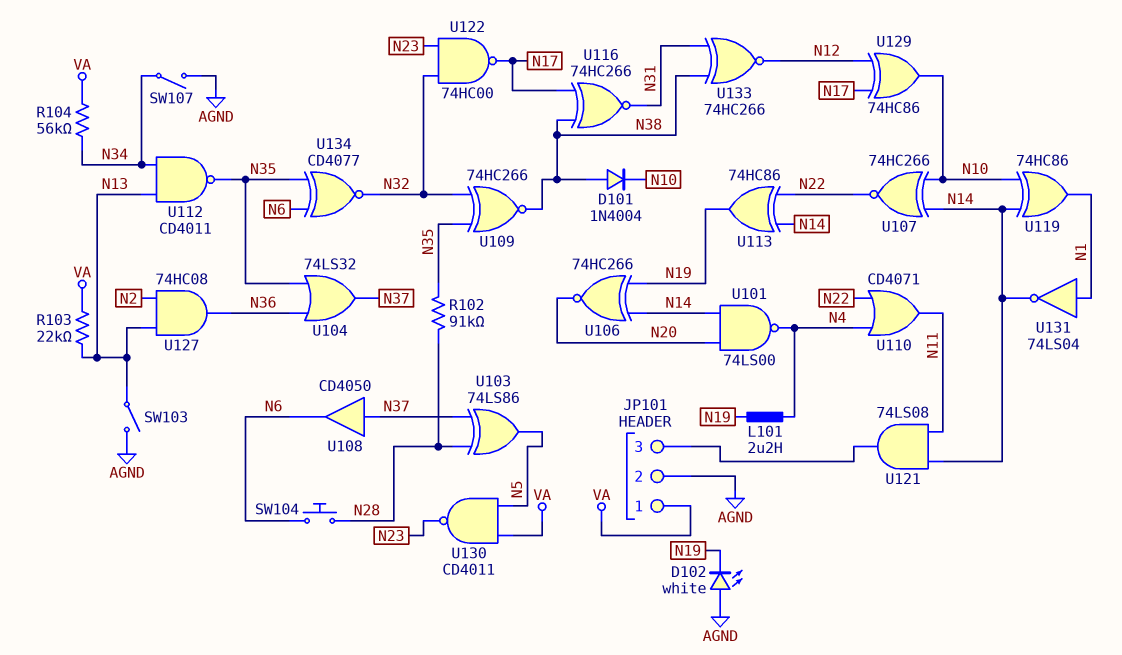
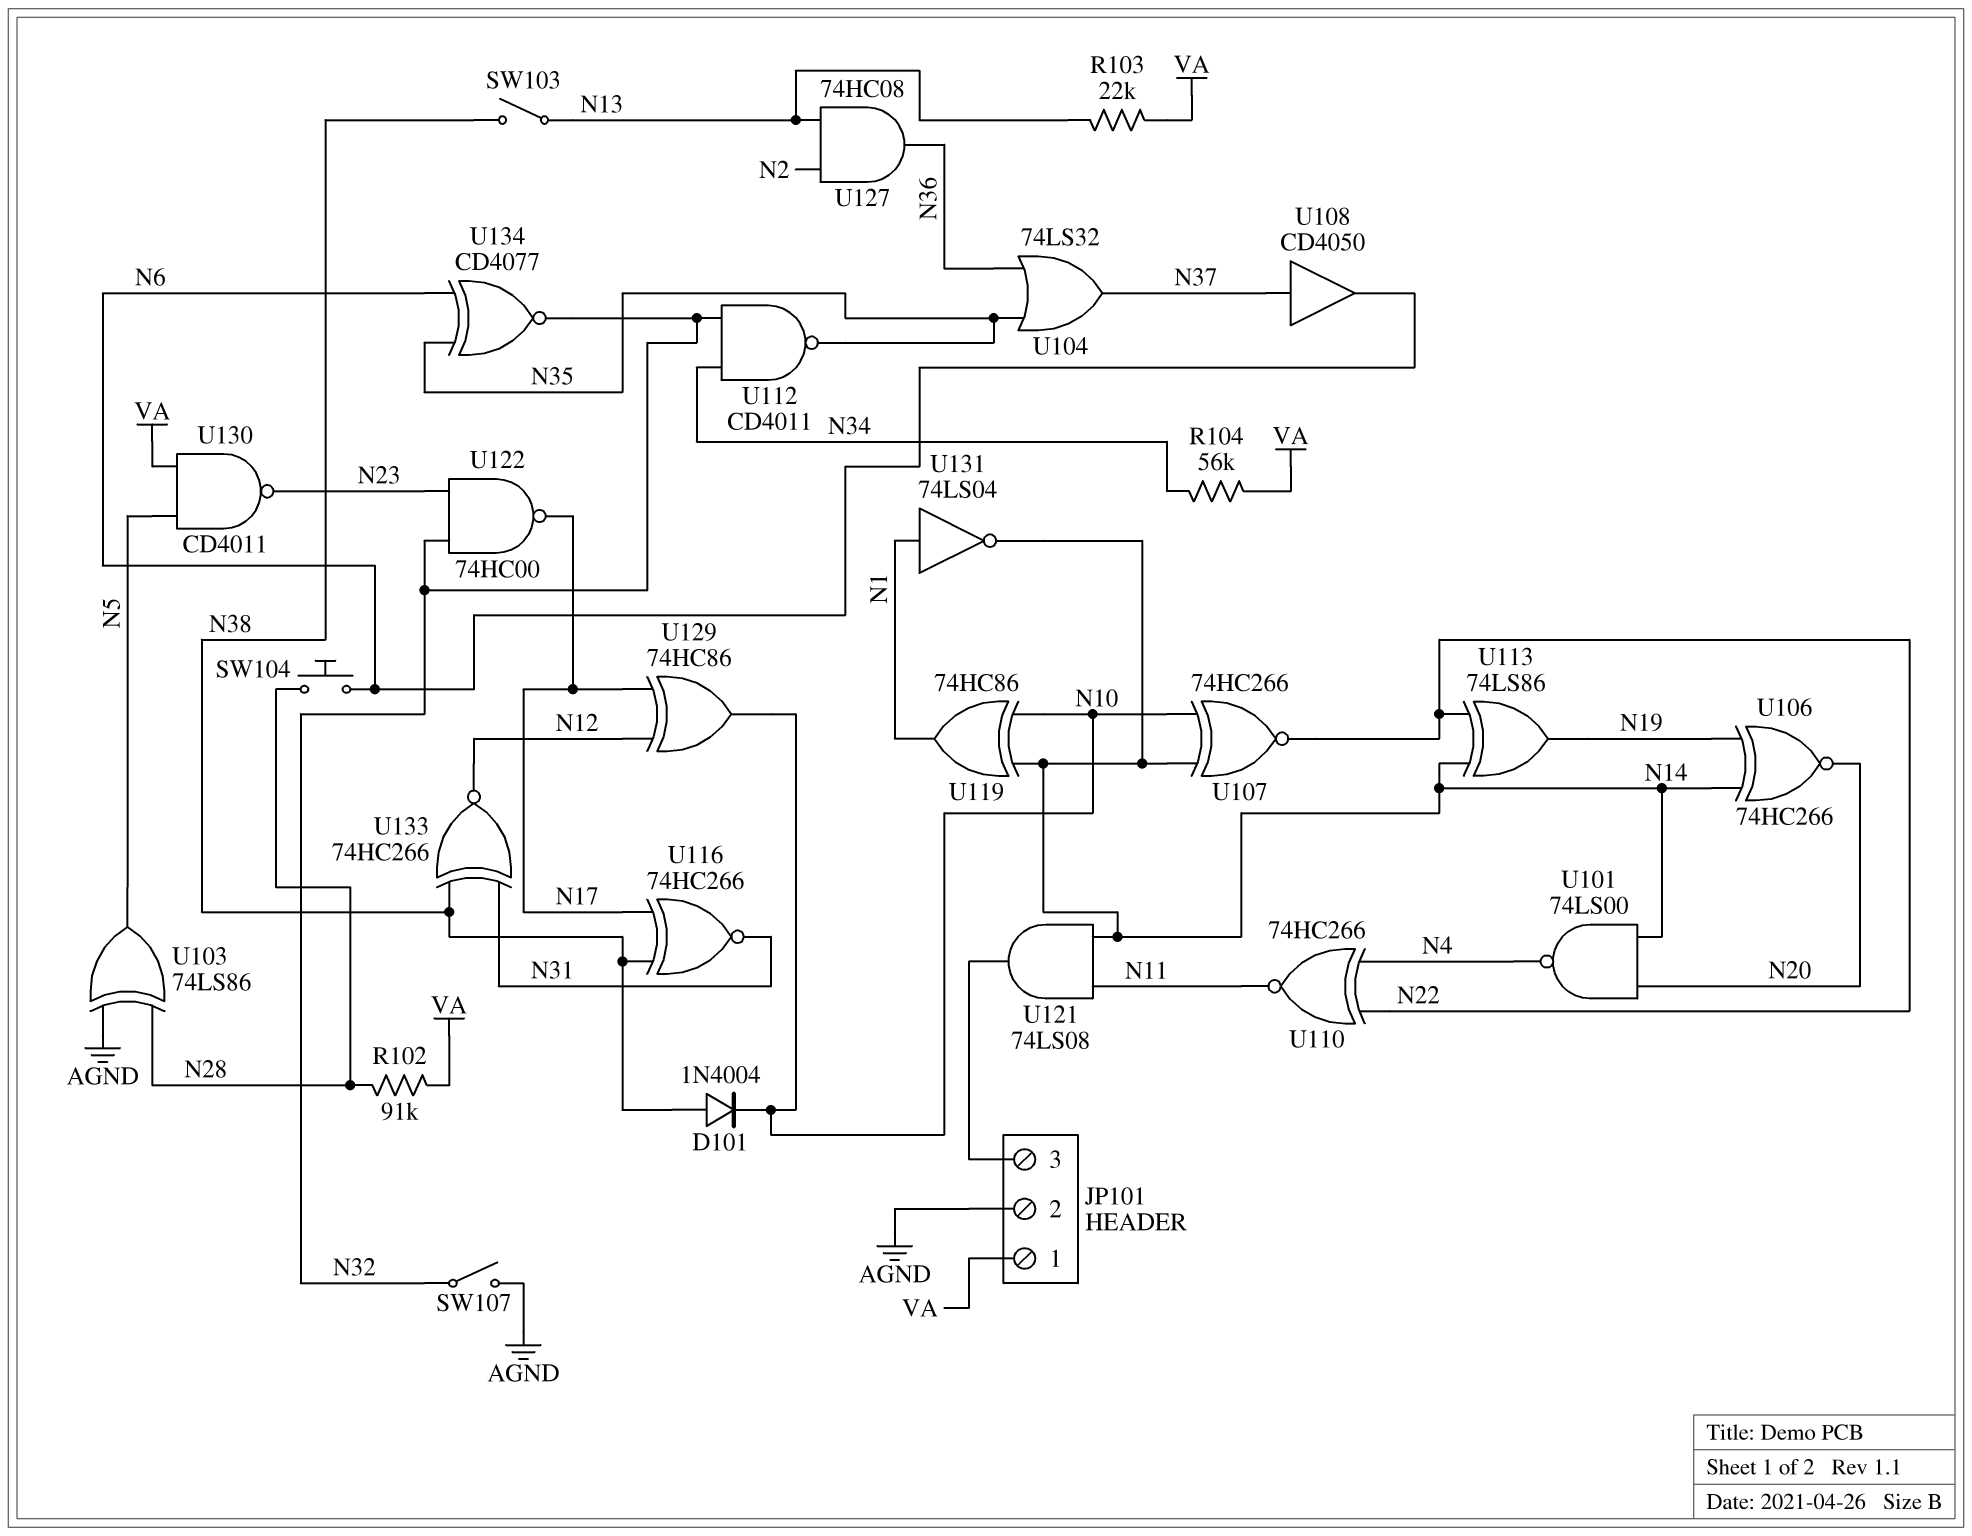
D102: LED white (A AGND, K N19) -> none
L101: 2.2uH (N4, N19) -> none
R102: 91k (N28, N35) -> 91k (N28, VA)
SW103: switch (AGND, N13) -> switch (N13, N38)
SW107: switch (AGND, N34) -> switch (AGND, N32)
U103: XOR 74LS86 (in N28, in N37, out N5) -> XOR 74LS86 (in AGND, in N28, out N5)
U109: XNOR 74HC266 (in N32, in N35, out N38) -> none
U110: OR CD4071 (in N4, in N22, out N11) -> XNOR 74HC266 (in N4, in N22, out N11)
U112: NAND CD4011 (in N13, in N34, out N35) -> NAND CD4011 (in N32, in N34, out N35)
U113: XOR 74HC86 (in N14, in N22, out N19) -> XOR 74LS86 (in N14, in N22, out N19)

